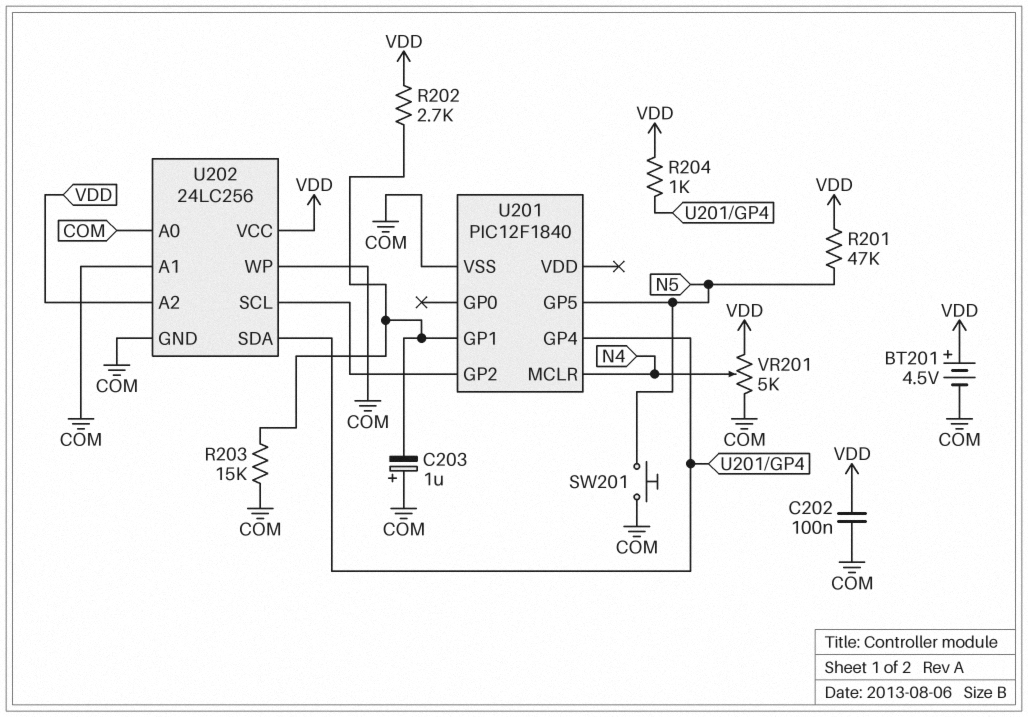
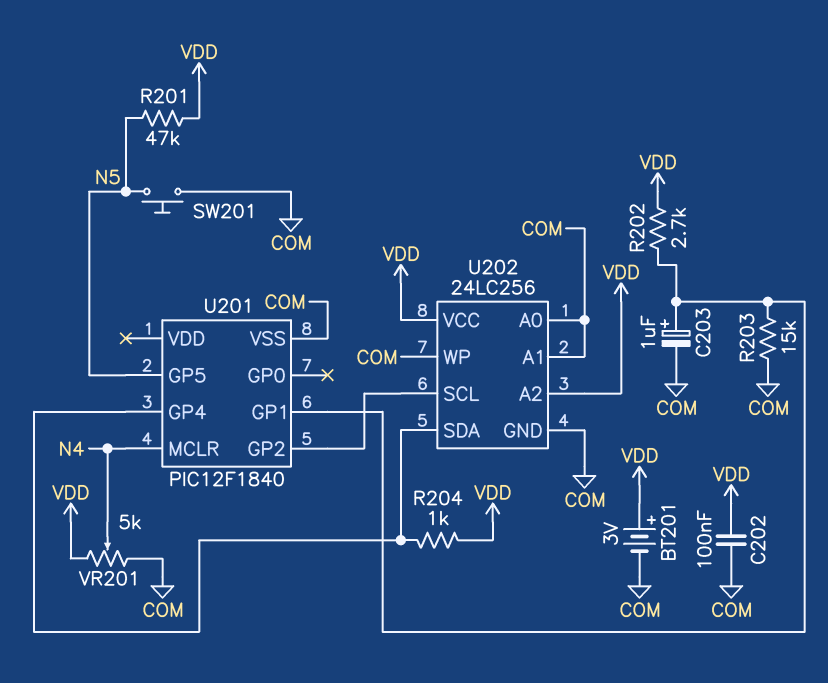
BT201: 4.5V (plus VDD, minus COM) -> 3V (plus VDD, minus COM)
C203: 1uF (plus COM, minus U201/GP1) -> 1uF (plus U201/GP1, minus COM)

